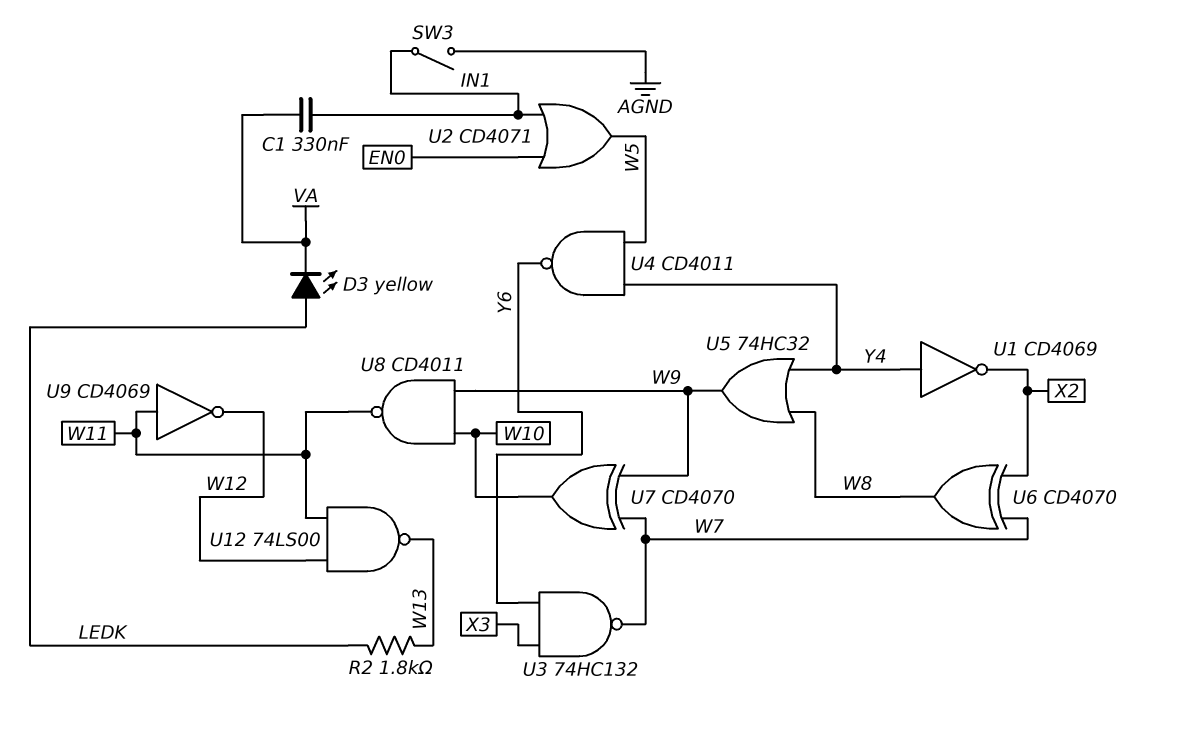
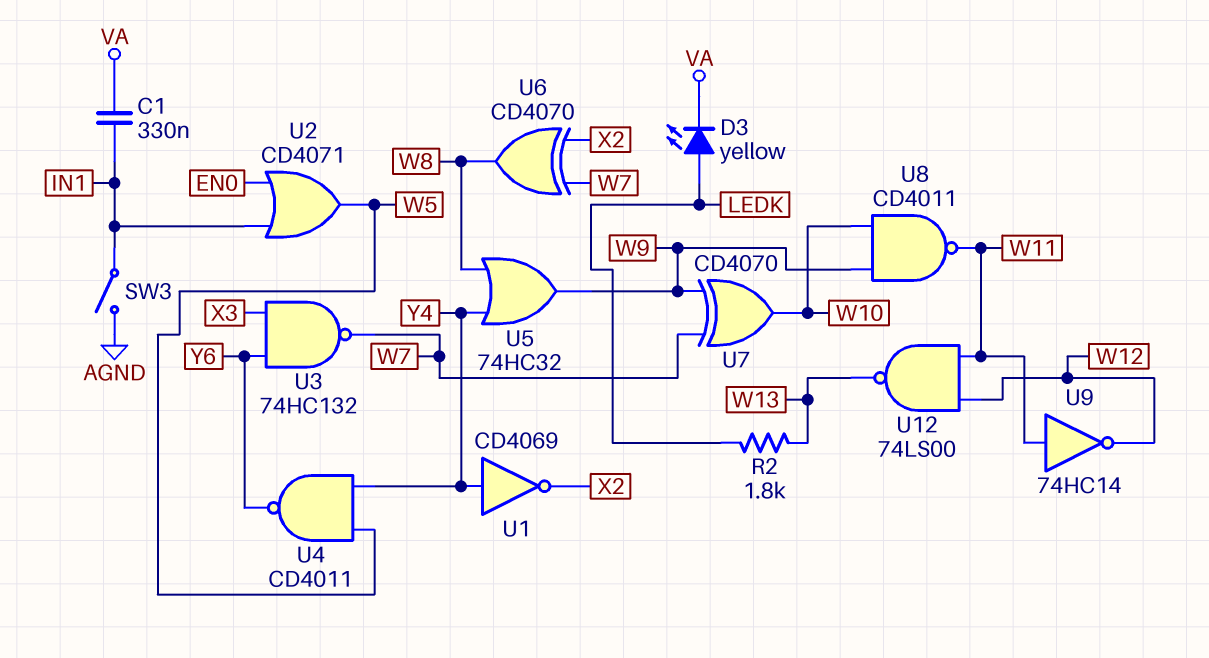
U9: NOT CD4069 (in W11, out W12) -> NOT 74HC14 (in W11, out W12)

